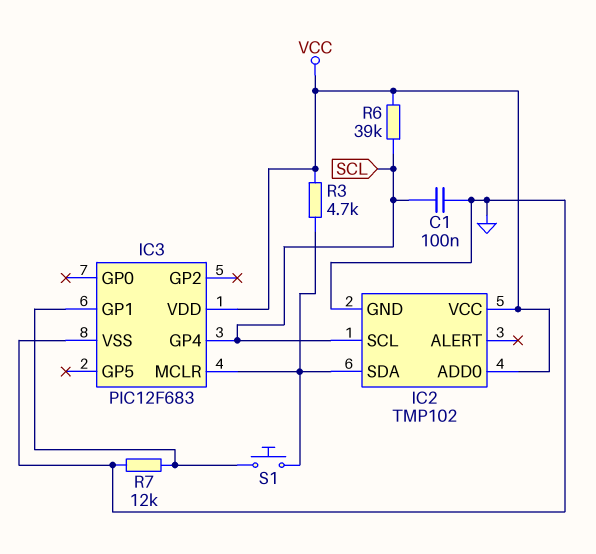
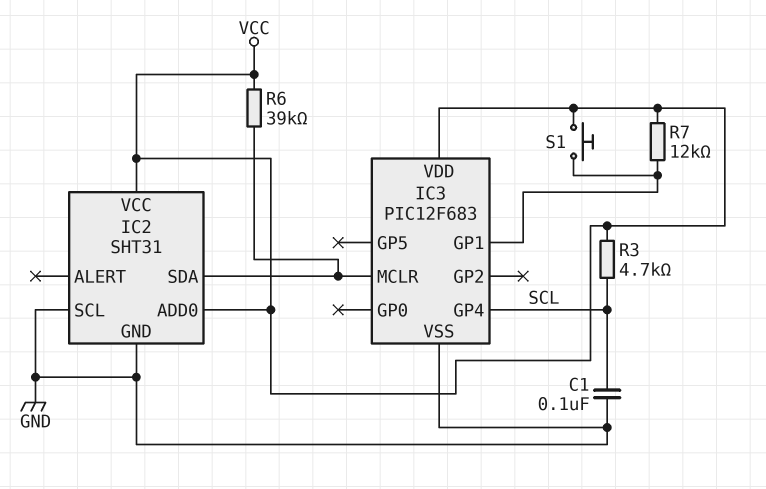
IC2: TMP102 -> SHT31
IC2 pin SCL: SCL -> GND
R3: 4.7k (IC2/SDA, VCC) -> 4.7k (SCL, VCC)
R6: 39k (SCL, VCC) -> 39k (IC2/SDA, VCC)
R7: 12k (GND, IC3/GP1) -> 12k (IC3/GP1, VCC)
S1: button (IC2/SDA, IC3/GP1) -> button (IC3/GP1, VCC)

